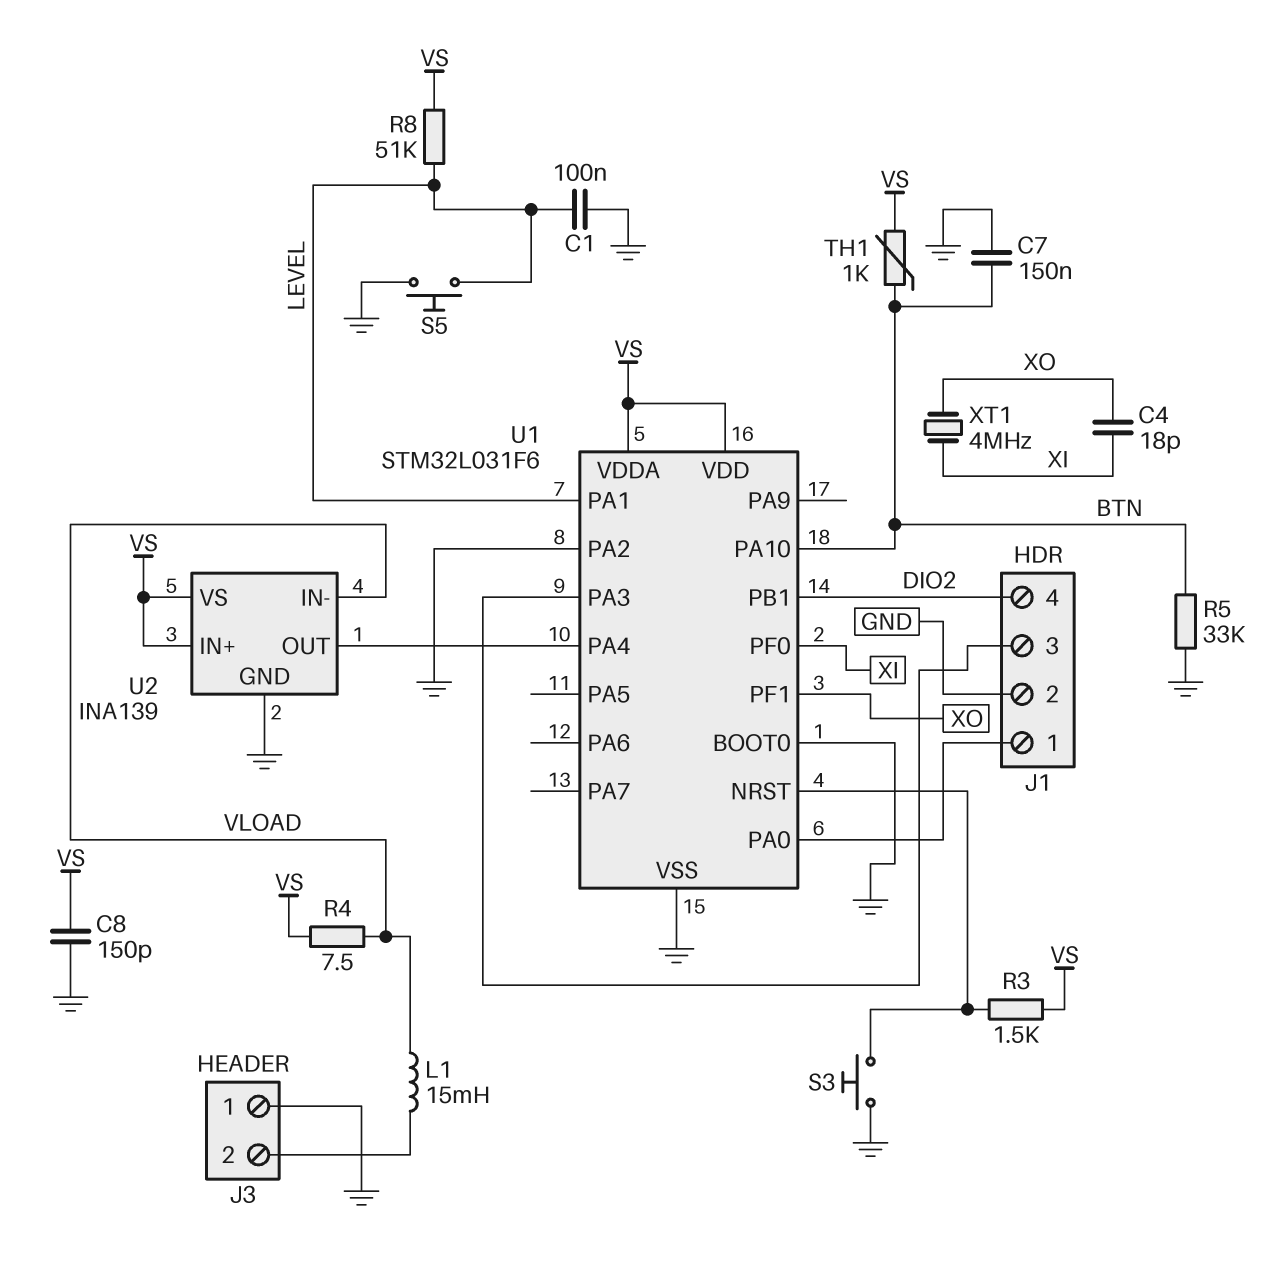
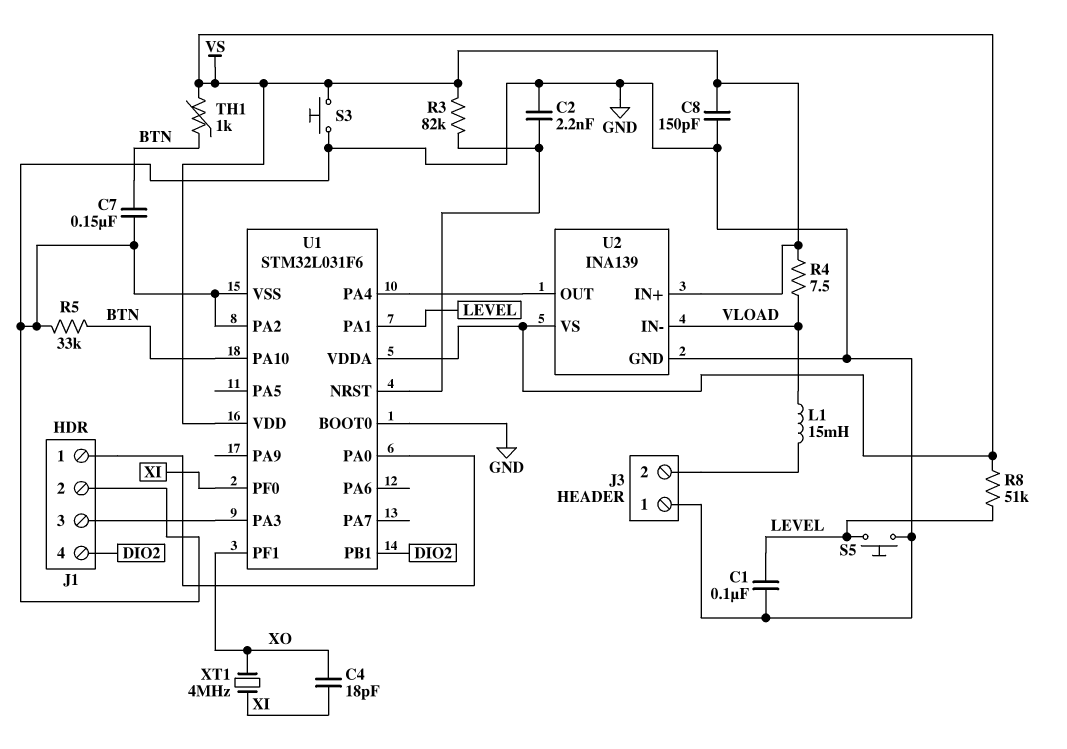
C2: none -> 2.2nF (GND, U1/NRST)
R3: 1.5k (U1/NRST, VS) -> 82k (U1/NRST, VS)
S3: button (GND, U1/NRST) -> button (GND, VS)

